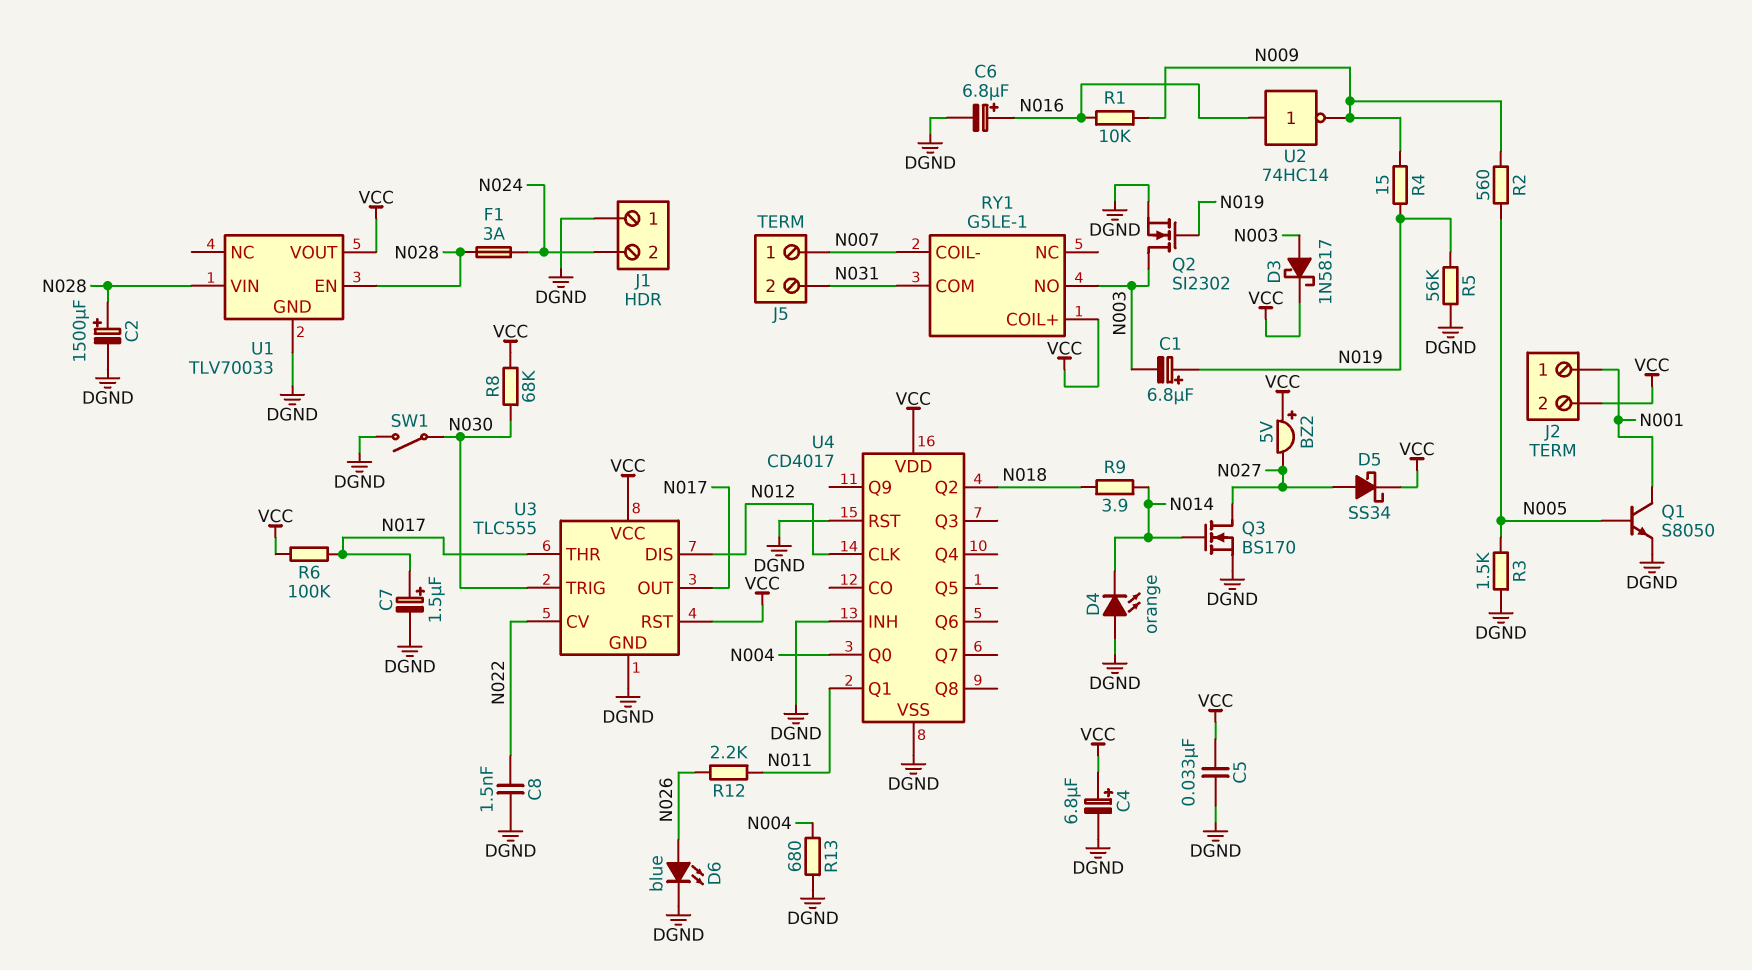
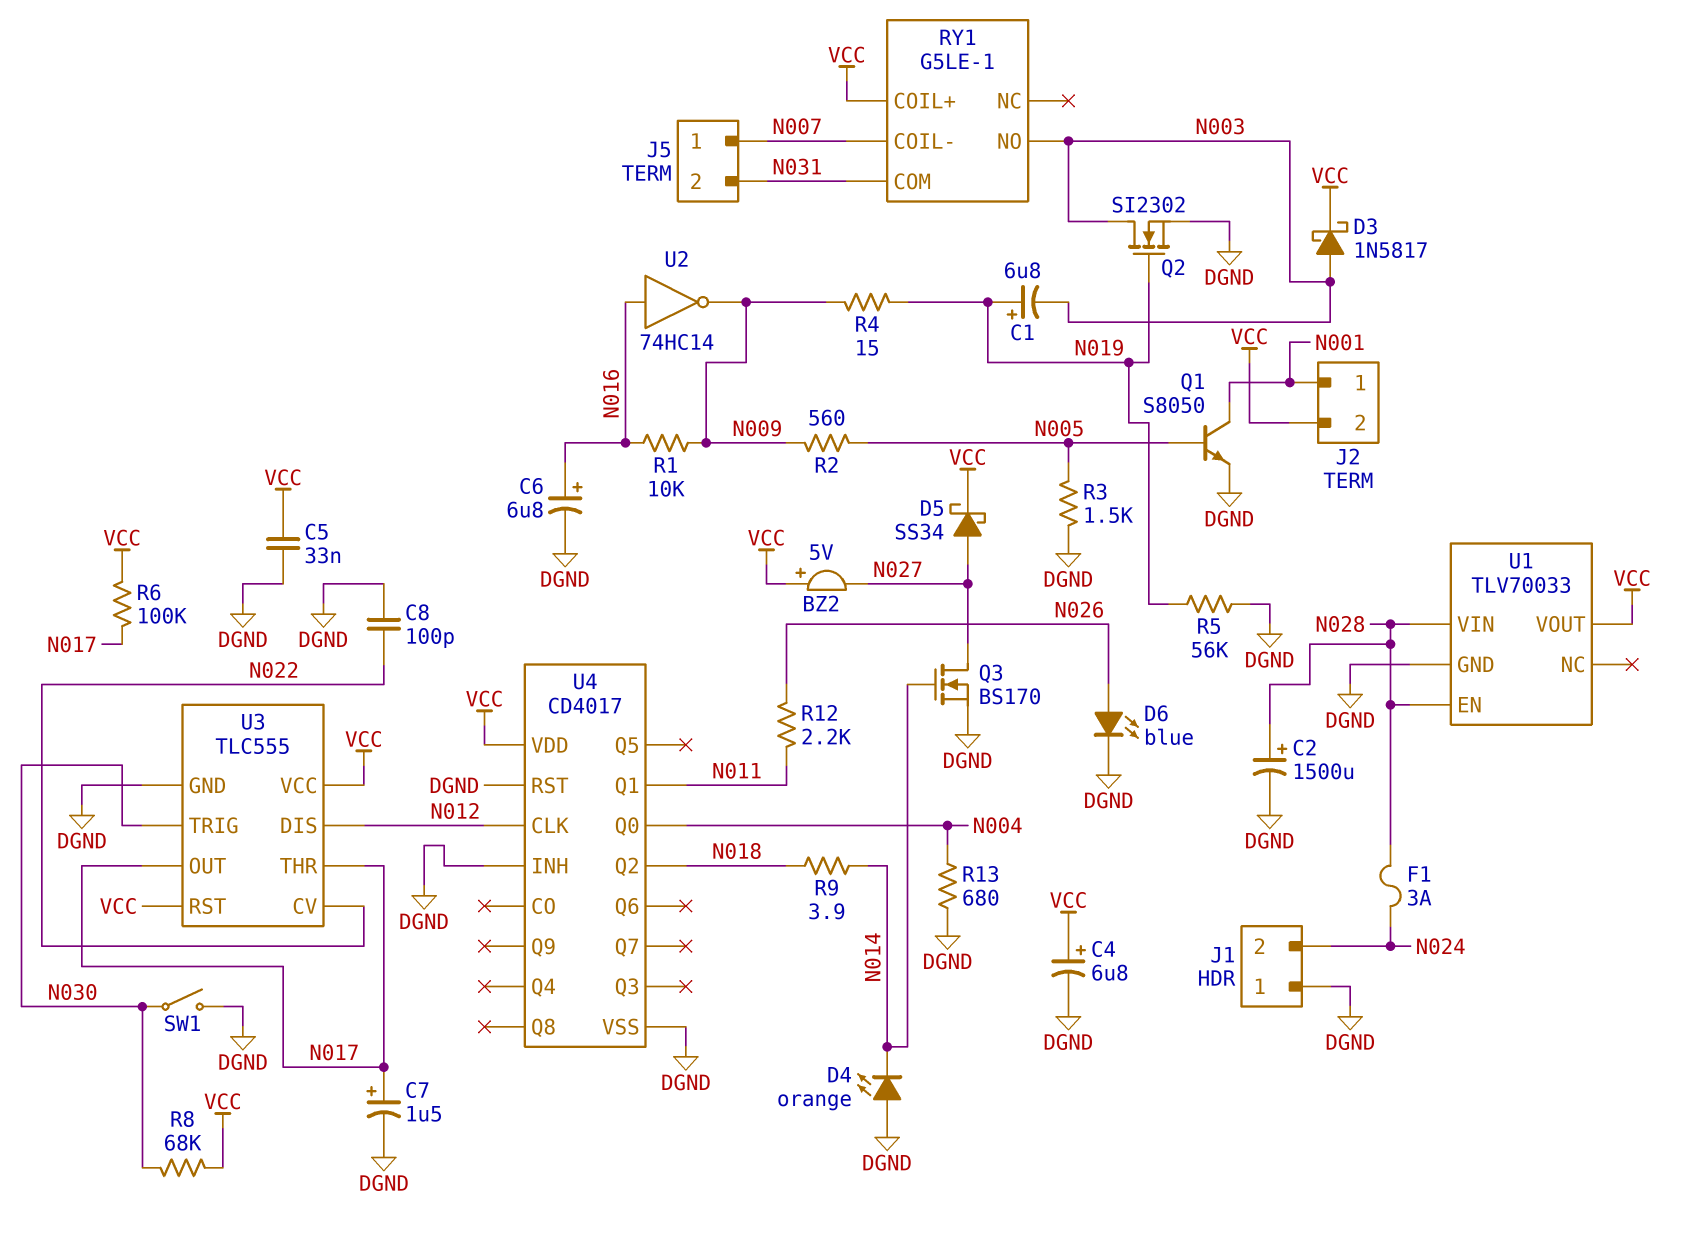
C8: 1.5nF (DGND, N022) -> 100pF (DGND, N022)

